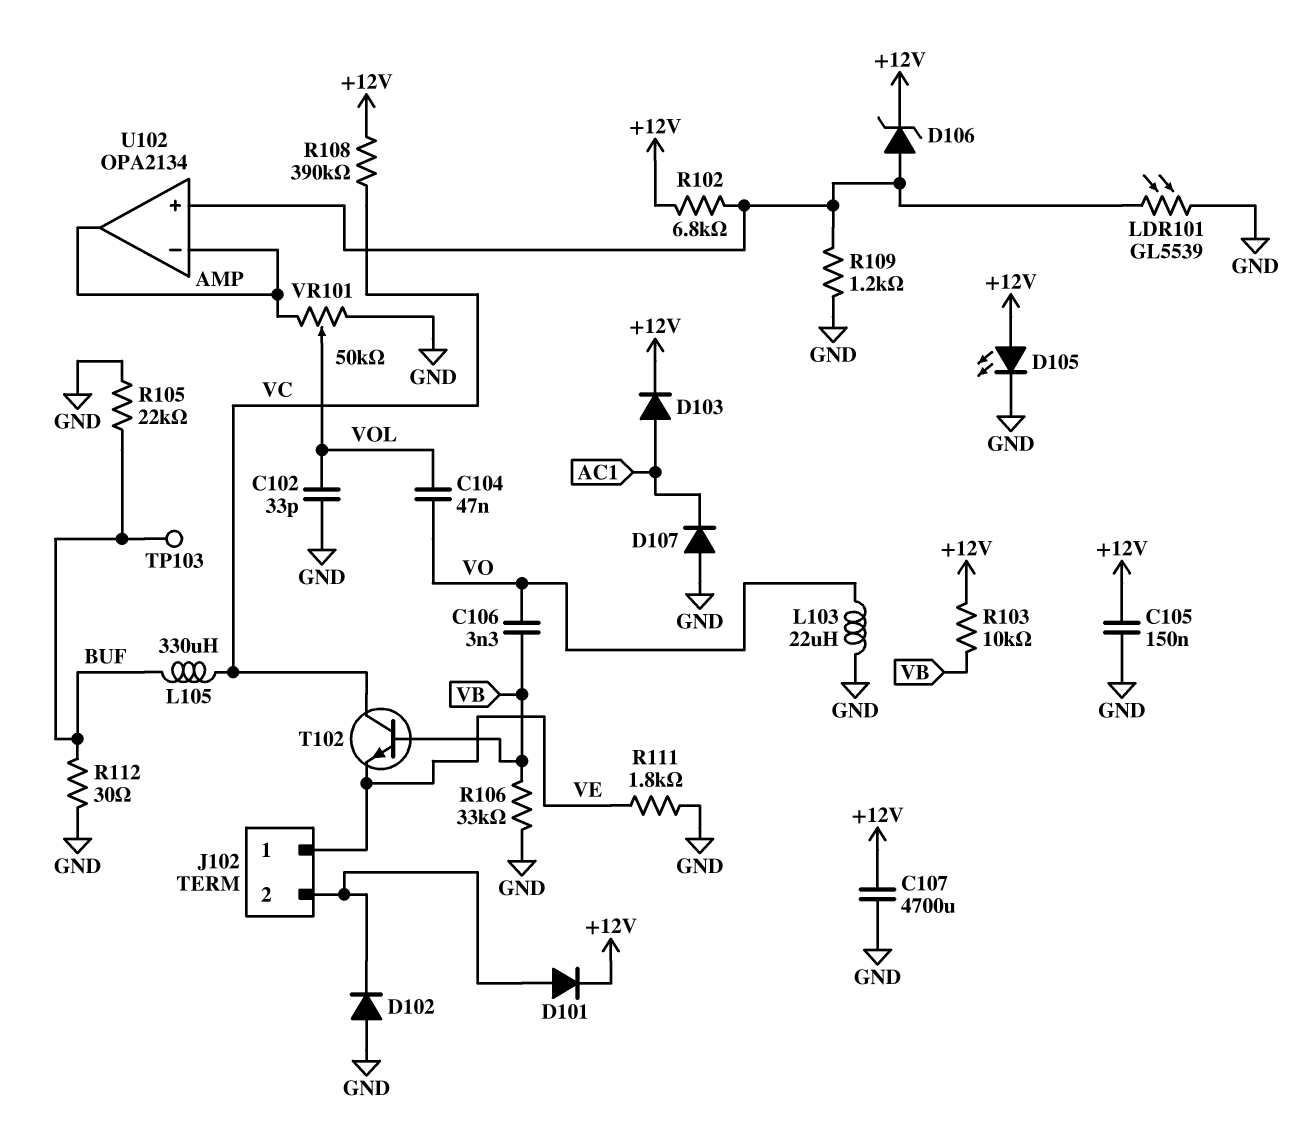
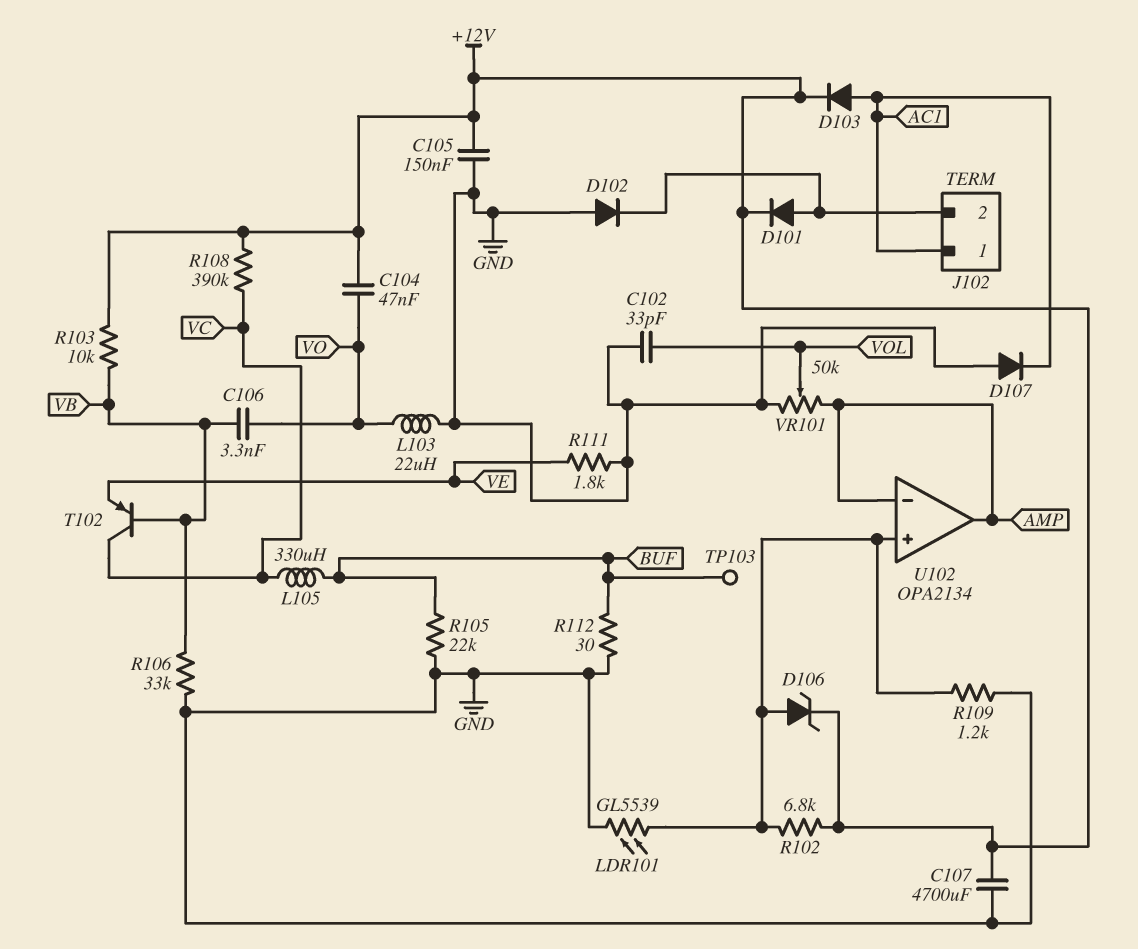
C104: 47nF (VO, VOL) -> 47nF (+12V, VO)
D105: LED (A +12V, K GND) -> none
J102 pin 1: VE -> AC1
T102: NPN (B VB, C VC, E VE) -> PNP (B VB, C VC, E VE)

